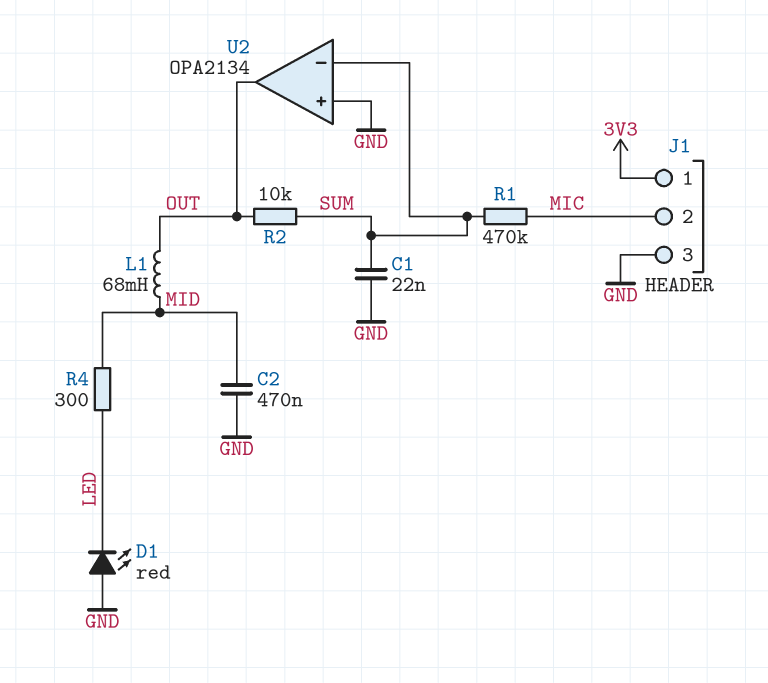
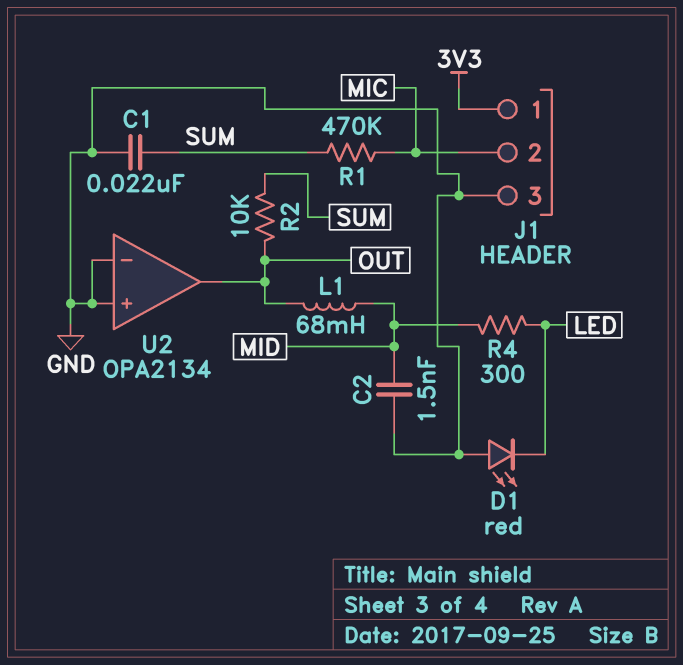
C2: 470nF (GND, MID) -> 1.5nF (GND, MID)
U2 pin in-: SUM -> GND

